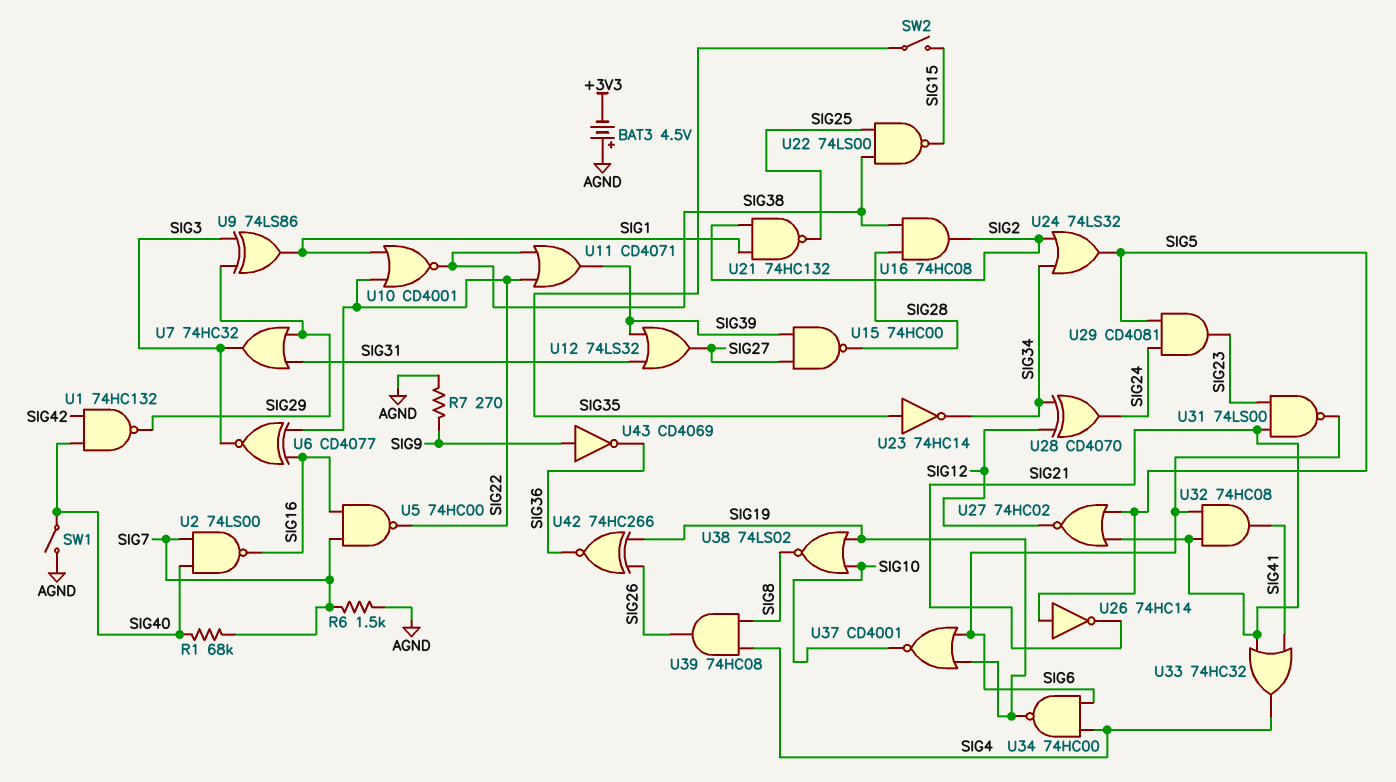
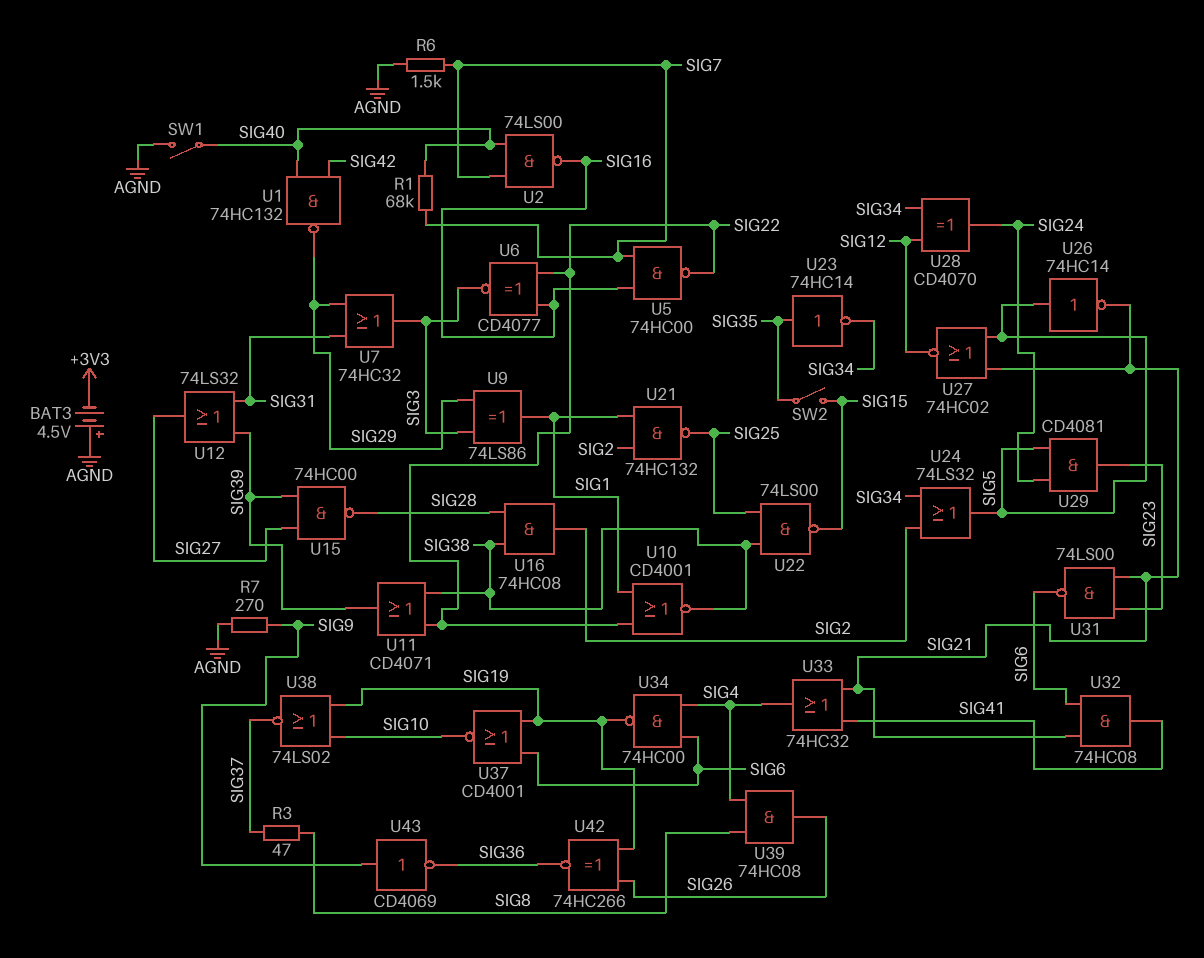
R3: none -> 47 (SIG8, SIG37)
U38: NOR 74LS02 (in SIG10, in SIG19, out SIG8) -> NOR 74LS02 (in SIG10, in SIG19, out SIG37)

